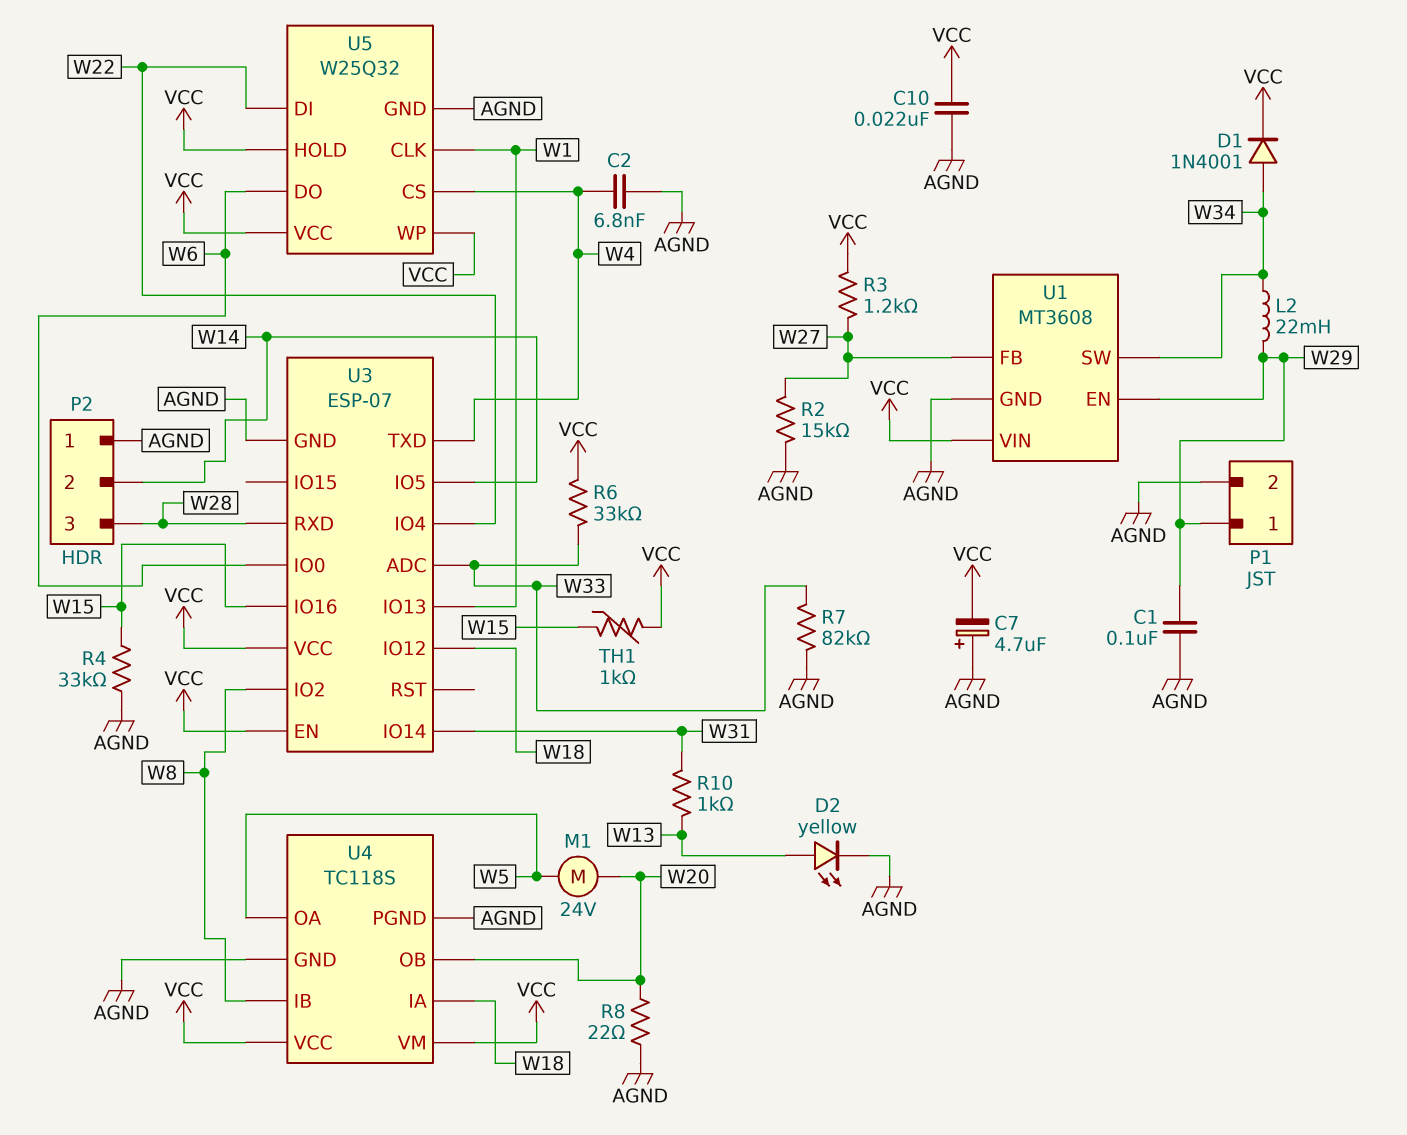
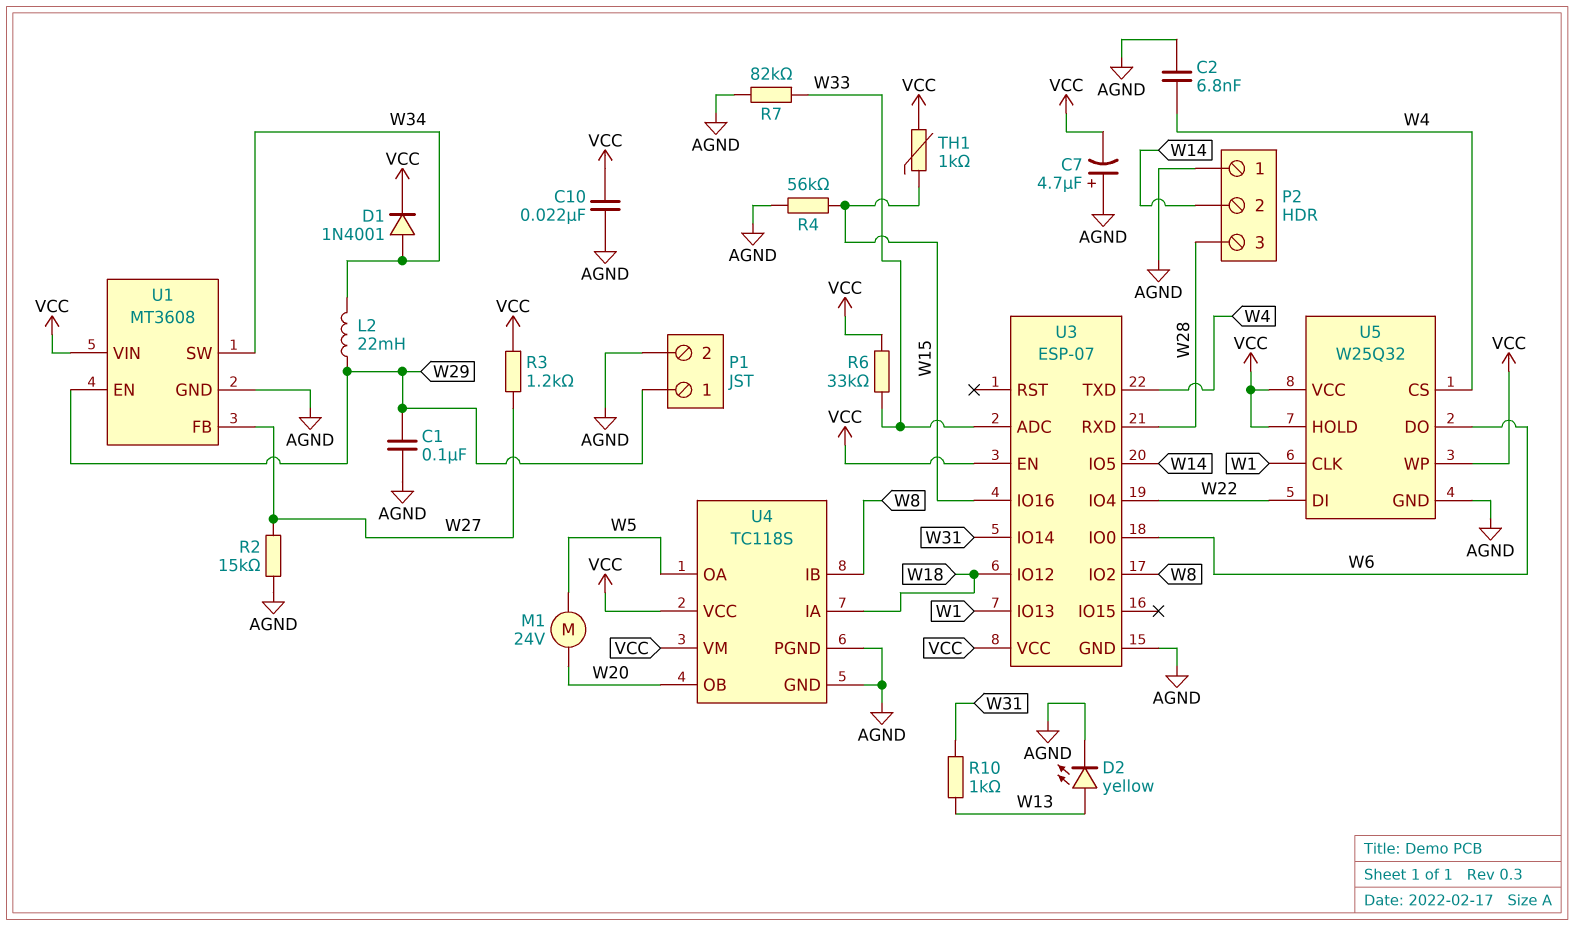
R4: 33k (AGND, W15) -> 56k (AGND, W15)
R8: 22 (AGND, W20) -> none

